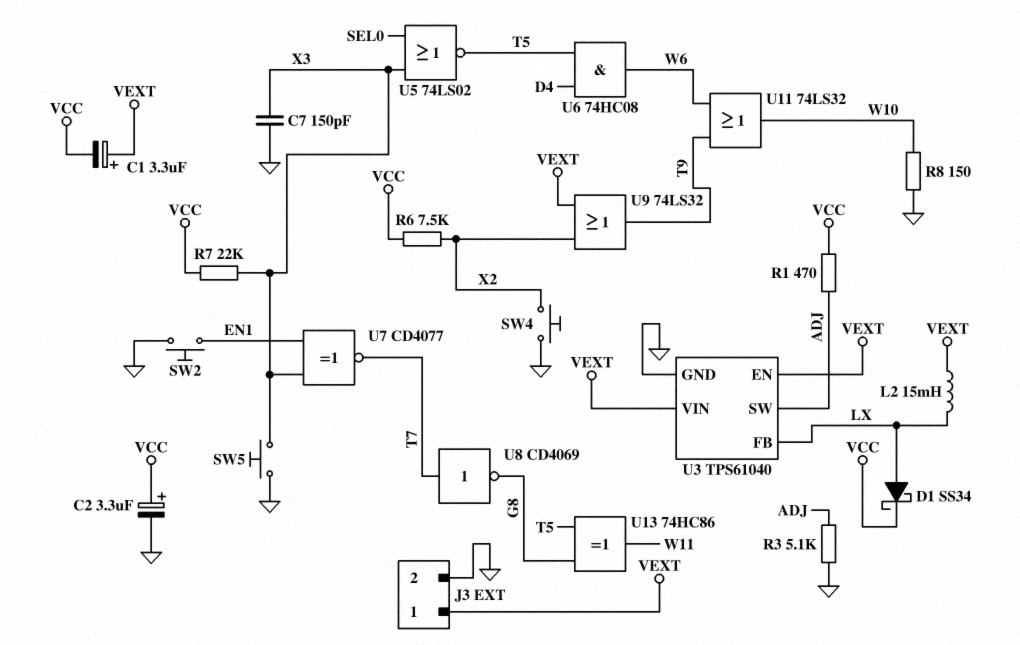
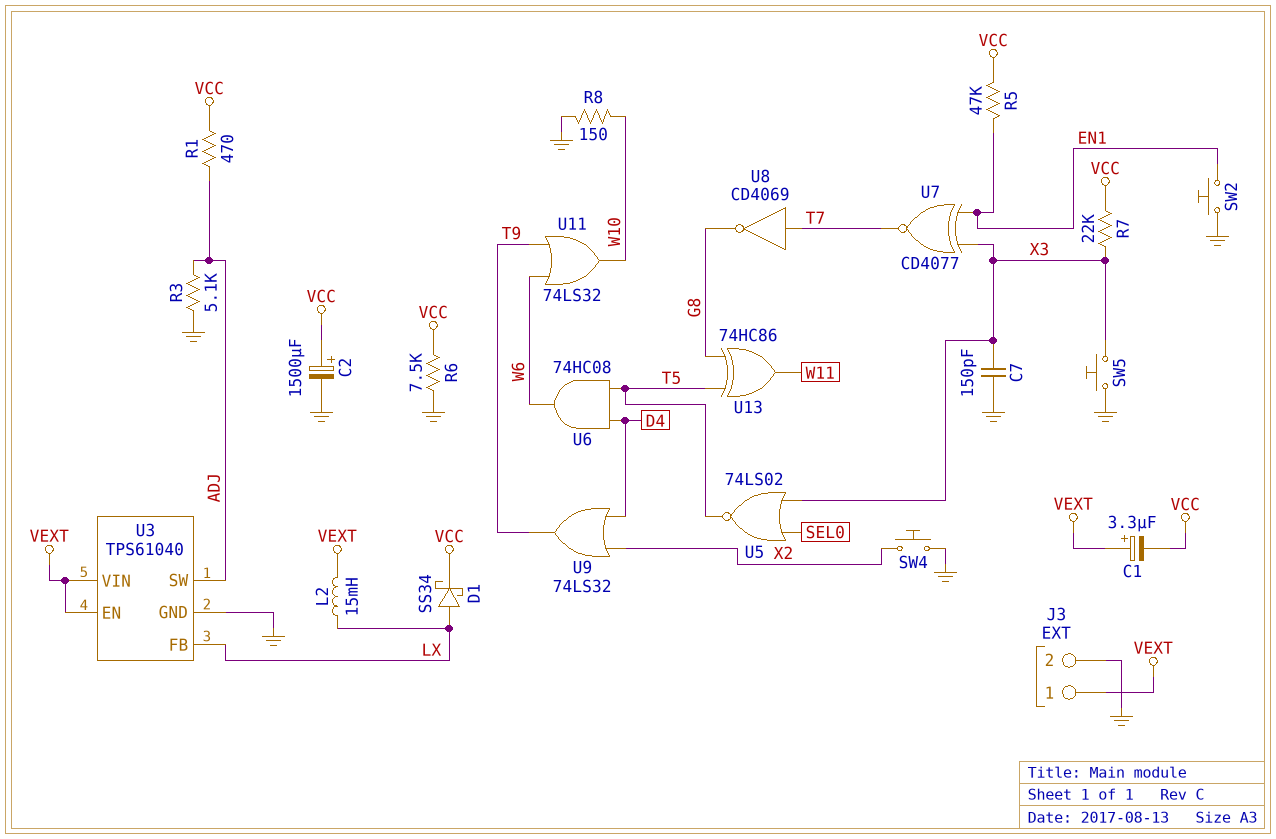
C2: 3.3uF (plus VCC, minus GND) -> 1500uF (plus VCC, minus GND)
R5: none -> 47k (EN1, VCC)
R6: 7.5k (VCC, X2) -> 7.5k (GND, VCC)
U9: OR 74LS32 (in VEXT, in X2, out T9) -> OR 74LS32 (in D4, in X2, out T9)

